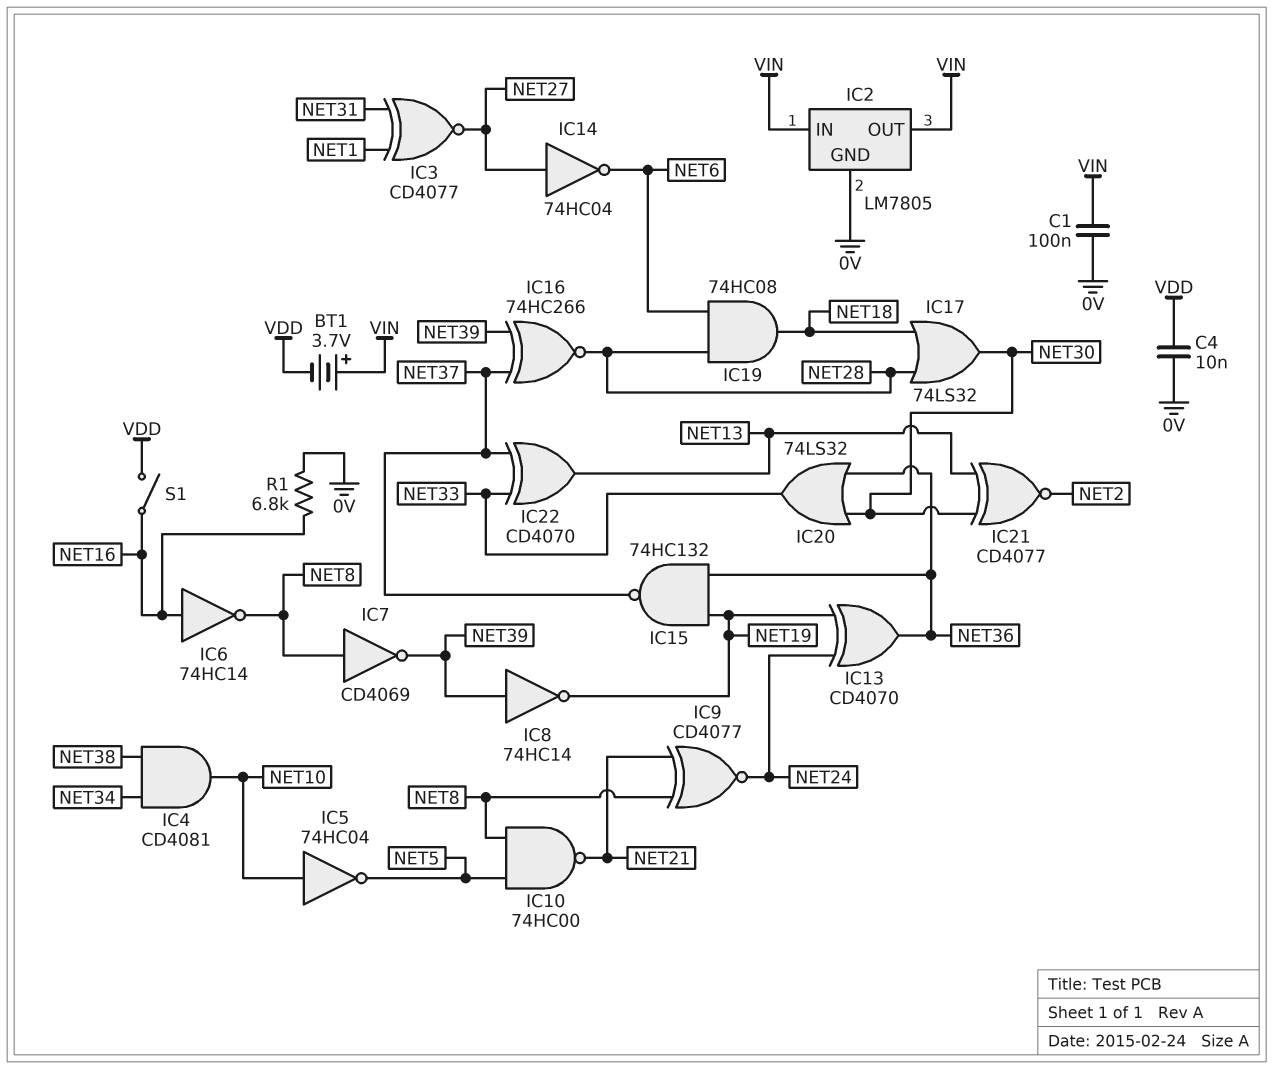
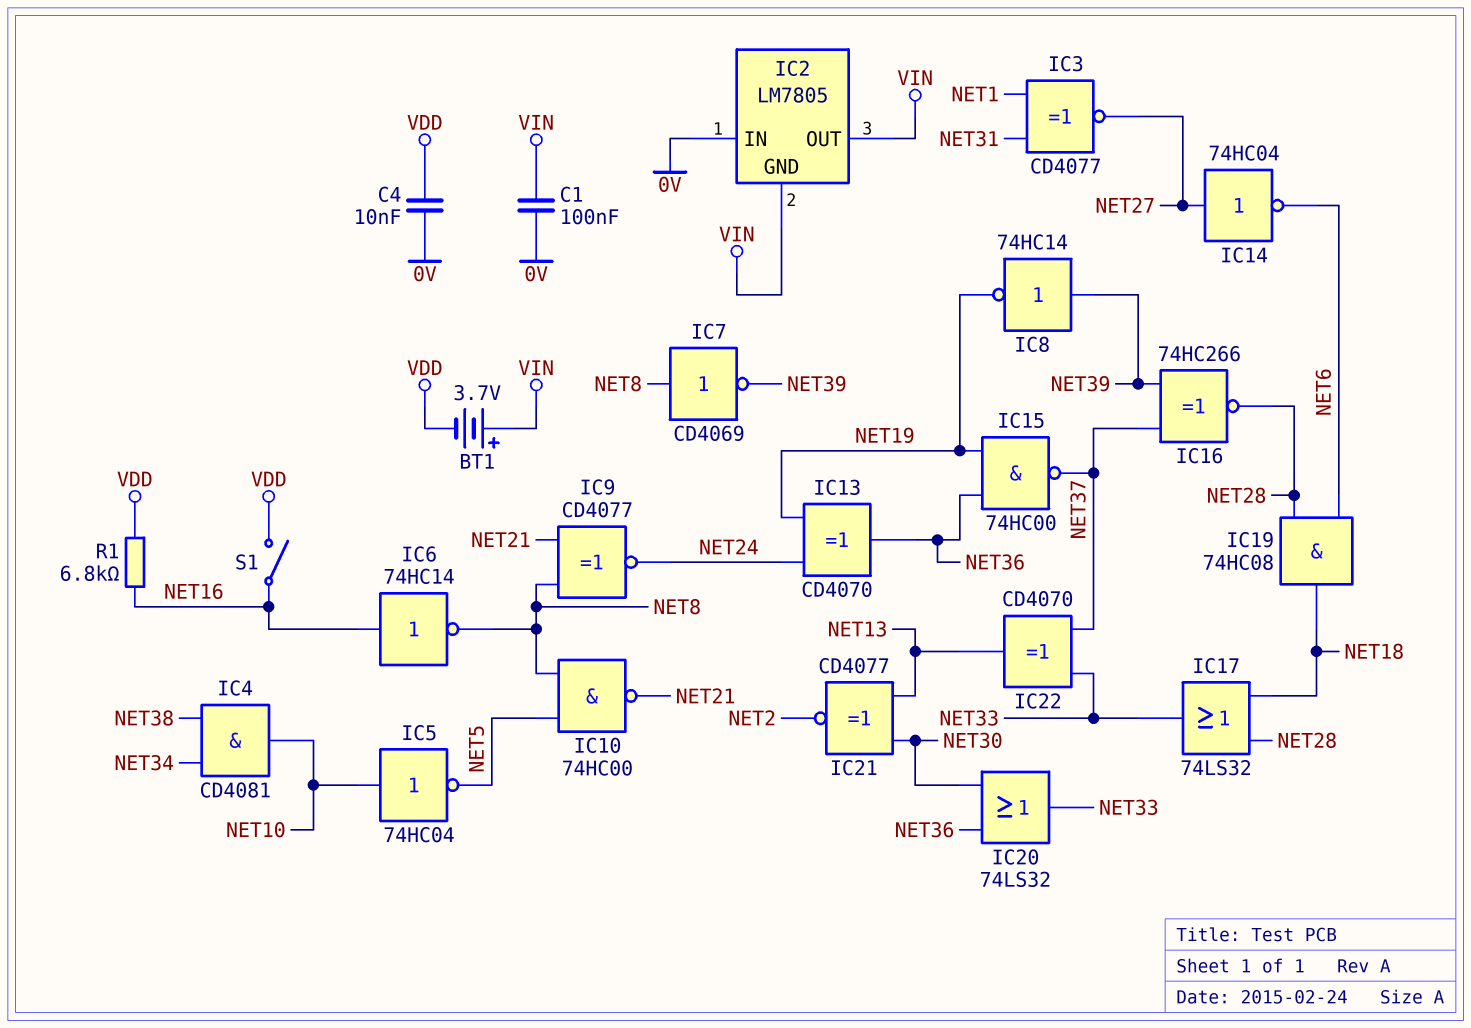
IC2 pin GND: 0V -> VIN
IC2 pin IN: VIN -> 0V
IC15: NAND 74HC132 (in NET19, in NET36, out NET37) -> NAND 74HC00 (in NET19, in NET36, out NET37)
IC17: OR 74LS32 (in NET18, in NET28, out NET30) -> OR 74LS32 (in NET18, in NET28, out NET33)
R1: 6.8k (0V, NET16) -> 6.8k (NET16, VDD)

